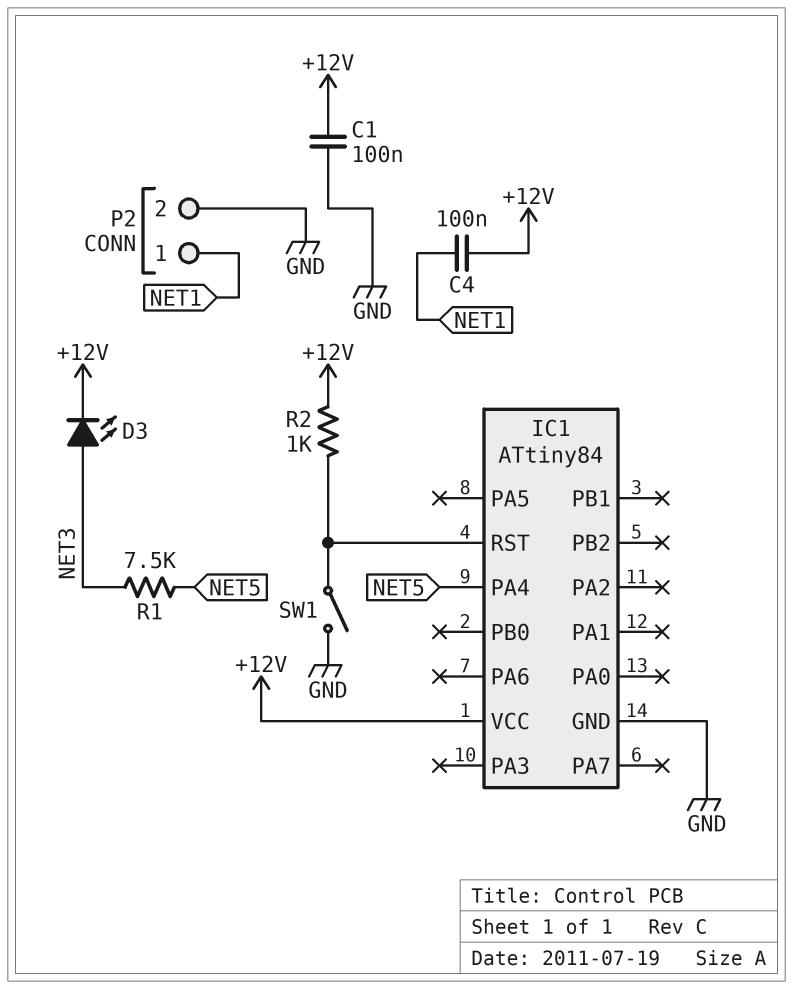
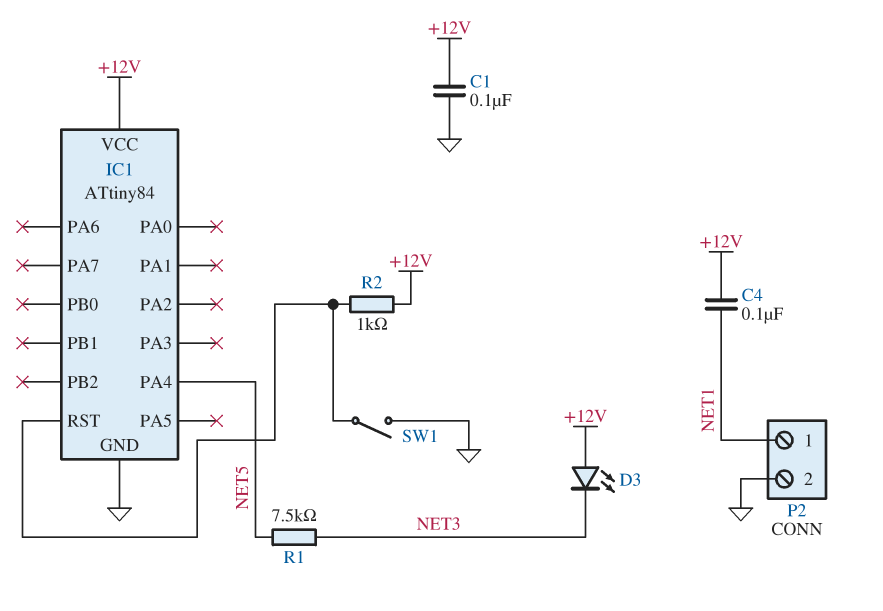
D3: LED (A NET3, K +12V) -> LED (A +12V, K NET3)

